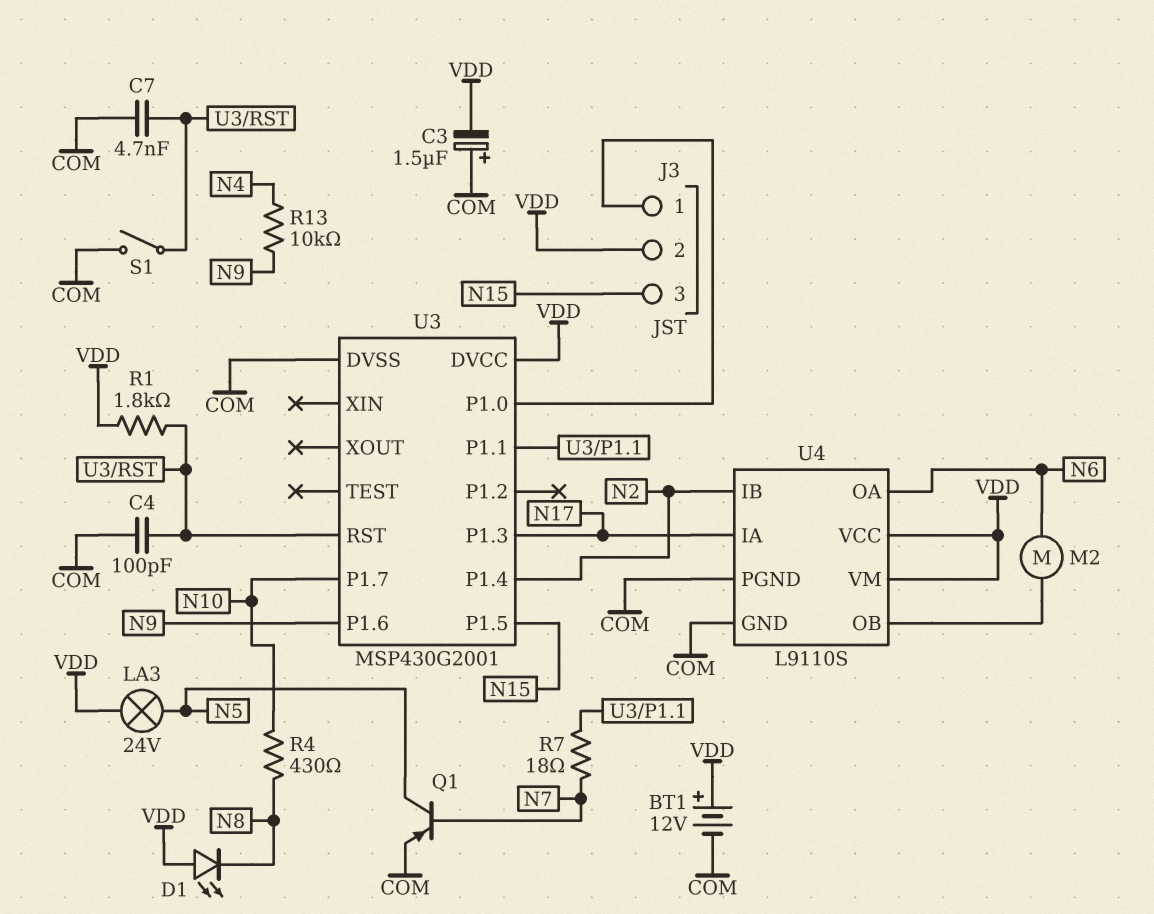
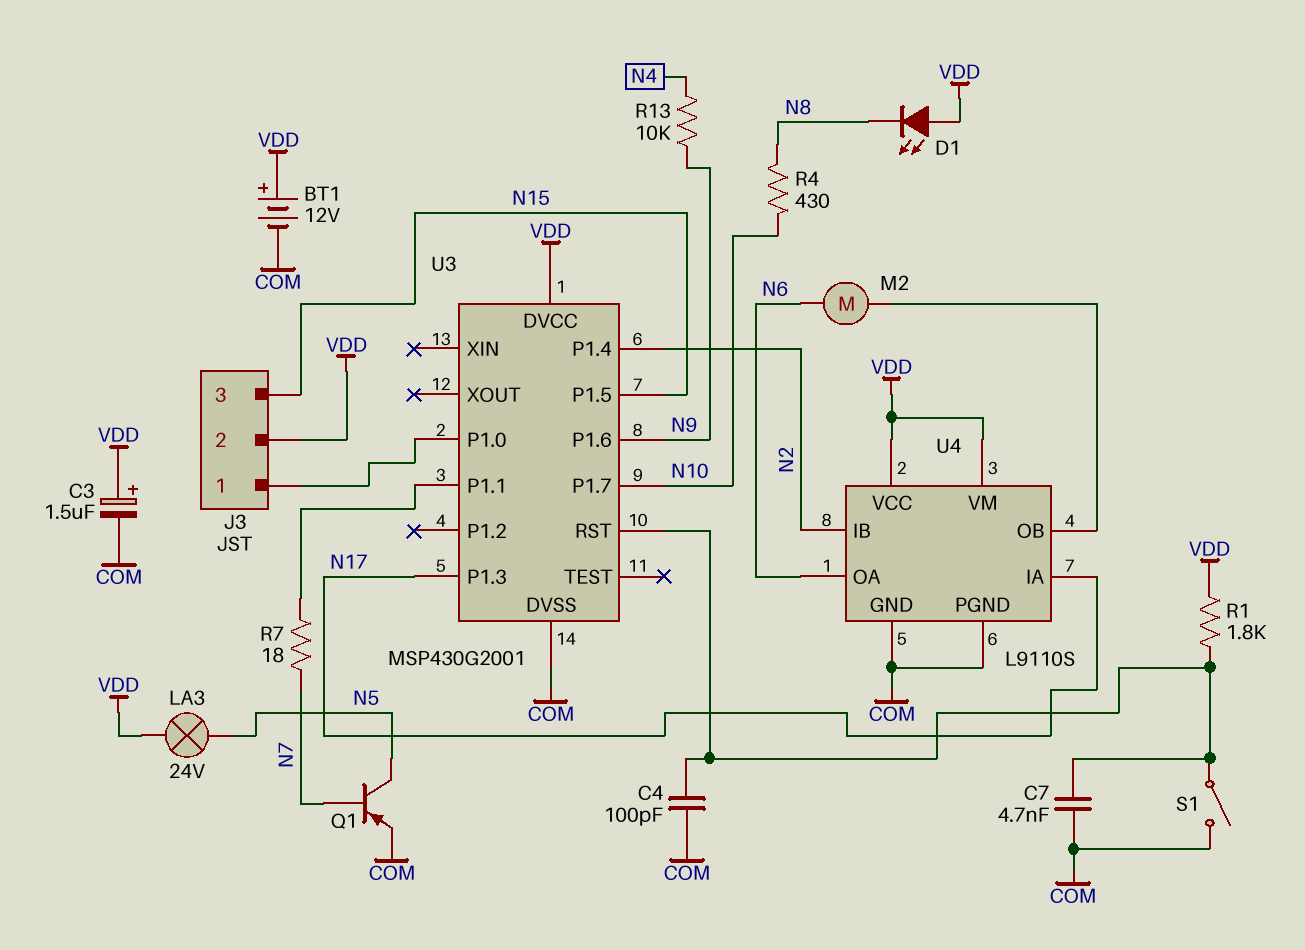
C3: 1.5uF (plus COM, minus VDD) -> 1.5uF (plus VDD, minus COM)

